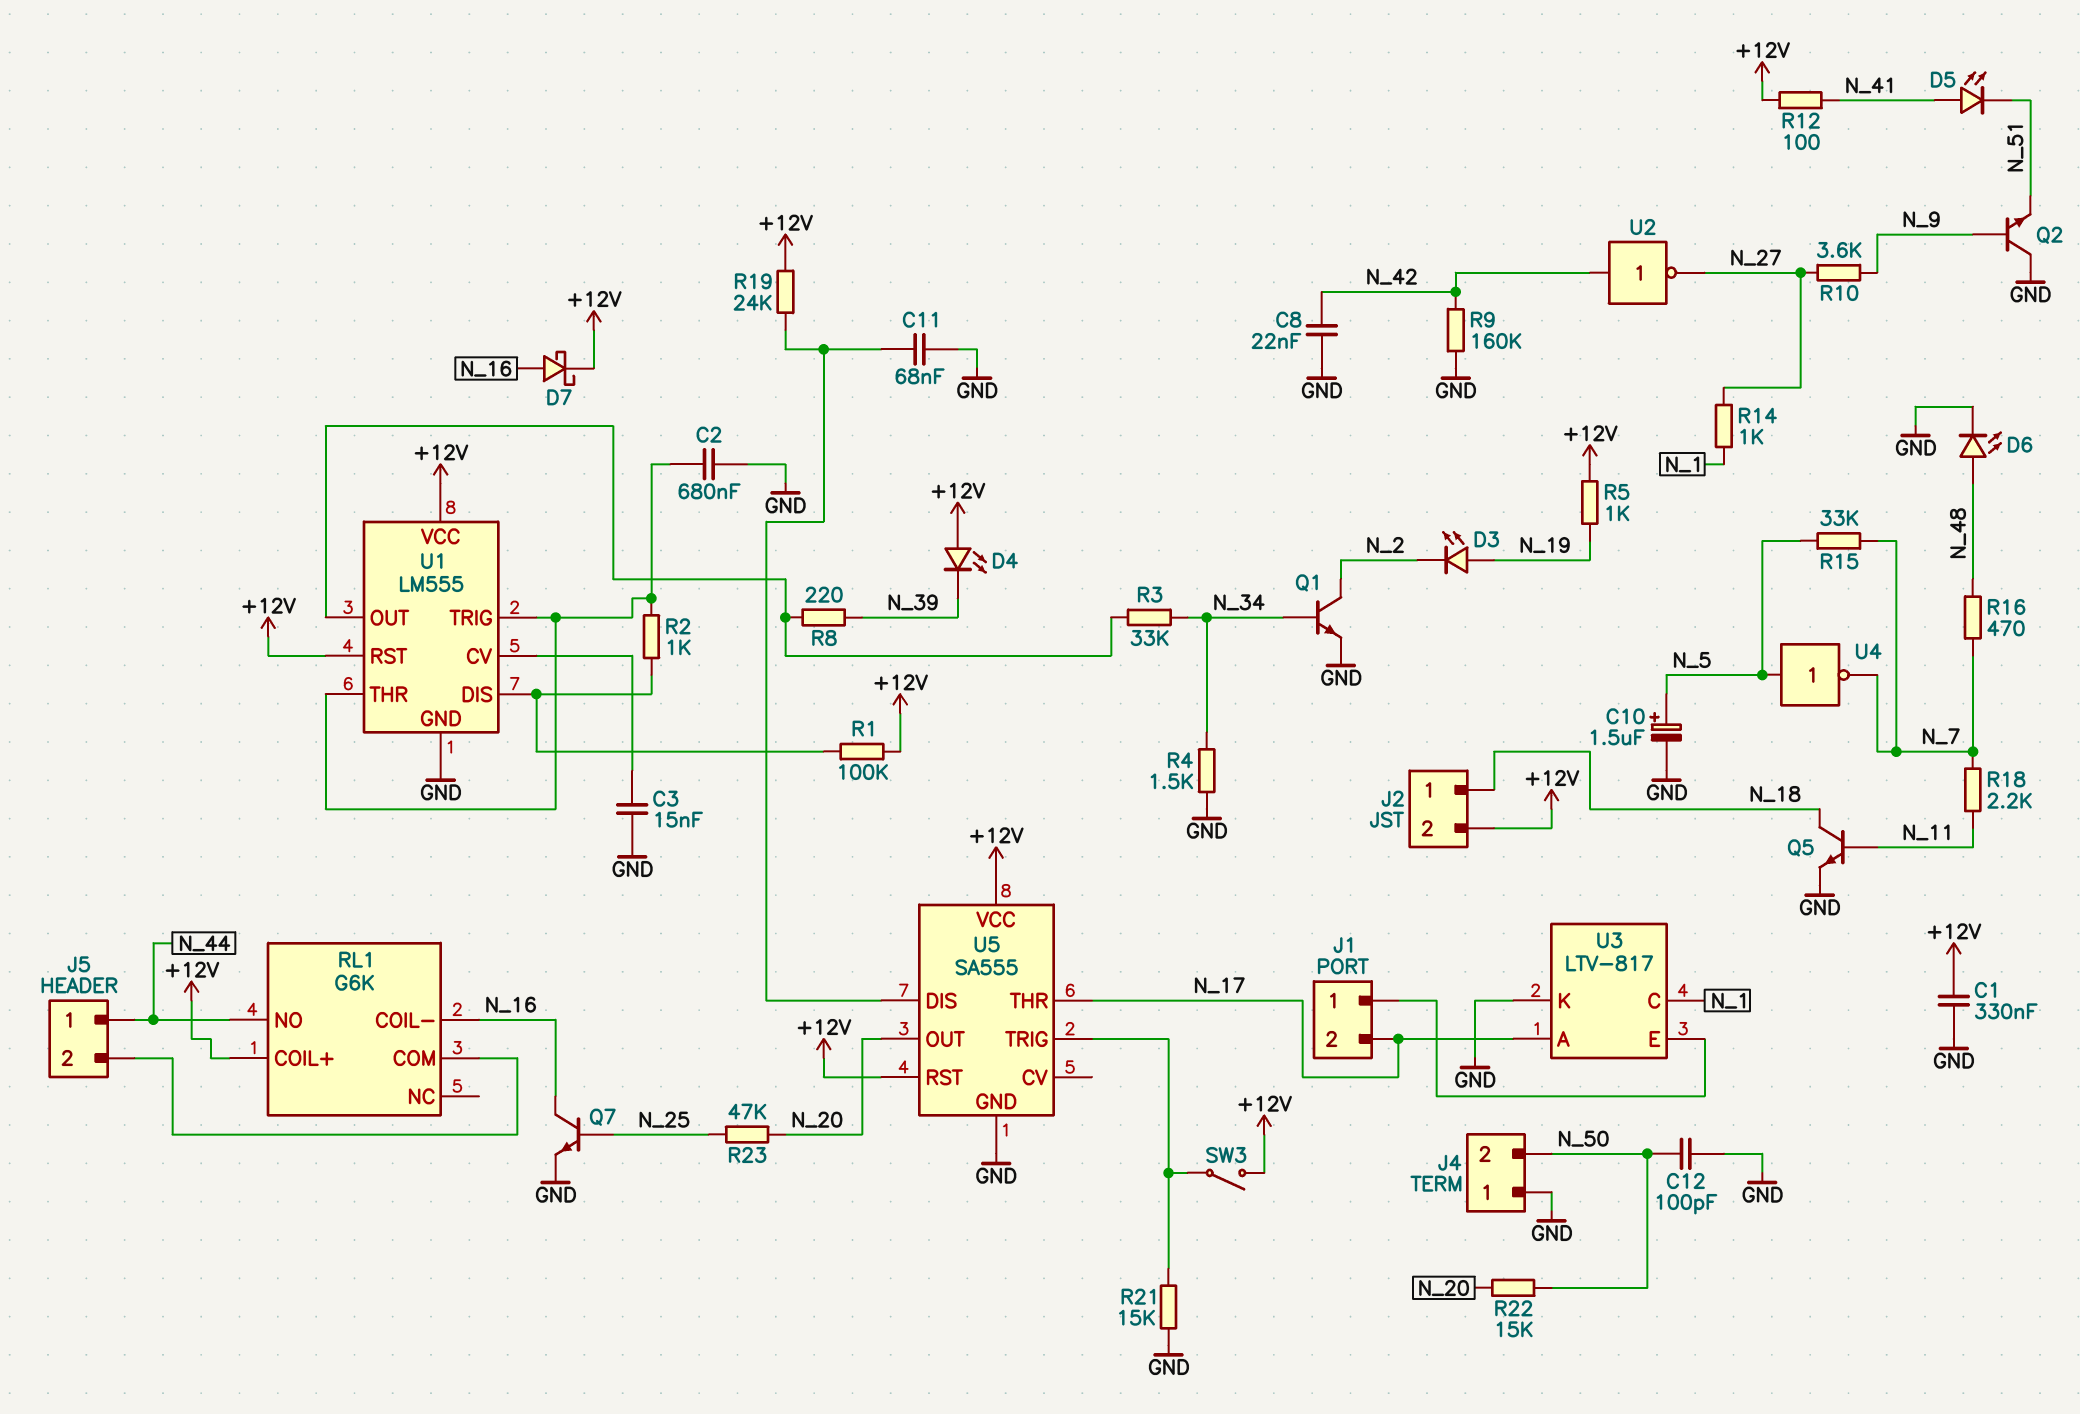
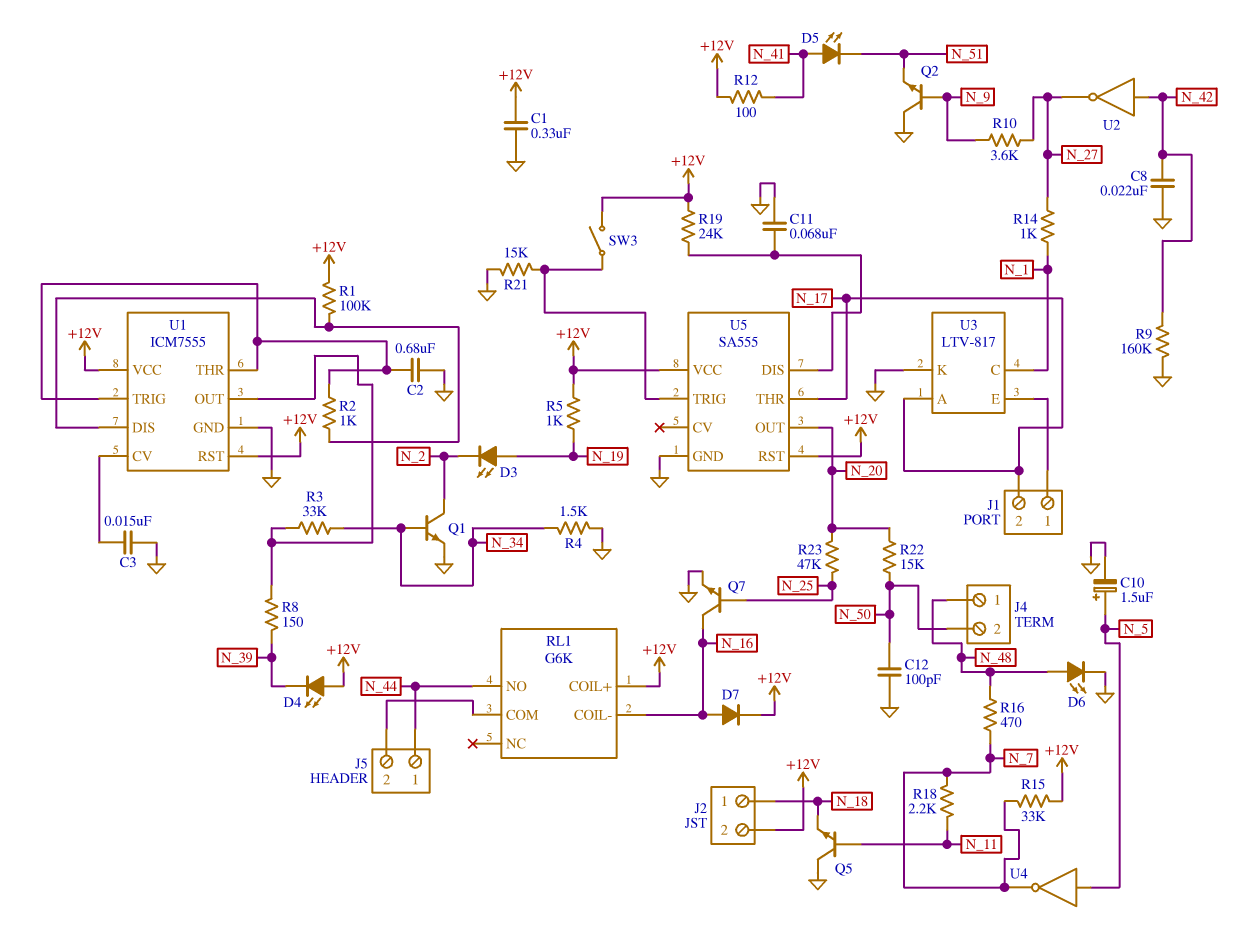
D7: schottky (A N_16, K +12V) -> diode (A N_16, K +12V)
J4 pin 1: GND -> N_48
Q5: NPN (B N_11, C N_18, E GND) -> NPN (B N_11, C GND, E N_18)
R8: 220 (N_39, U1/OUT) -> 150 (N_39, U1/OUT)
R15: 33k (N_5, N_7) -> 33k (+12V, N_7)
U1: LM555 -> ICM7555

